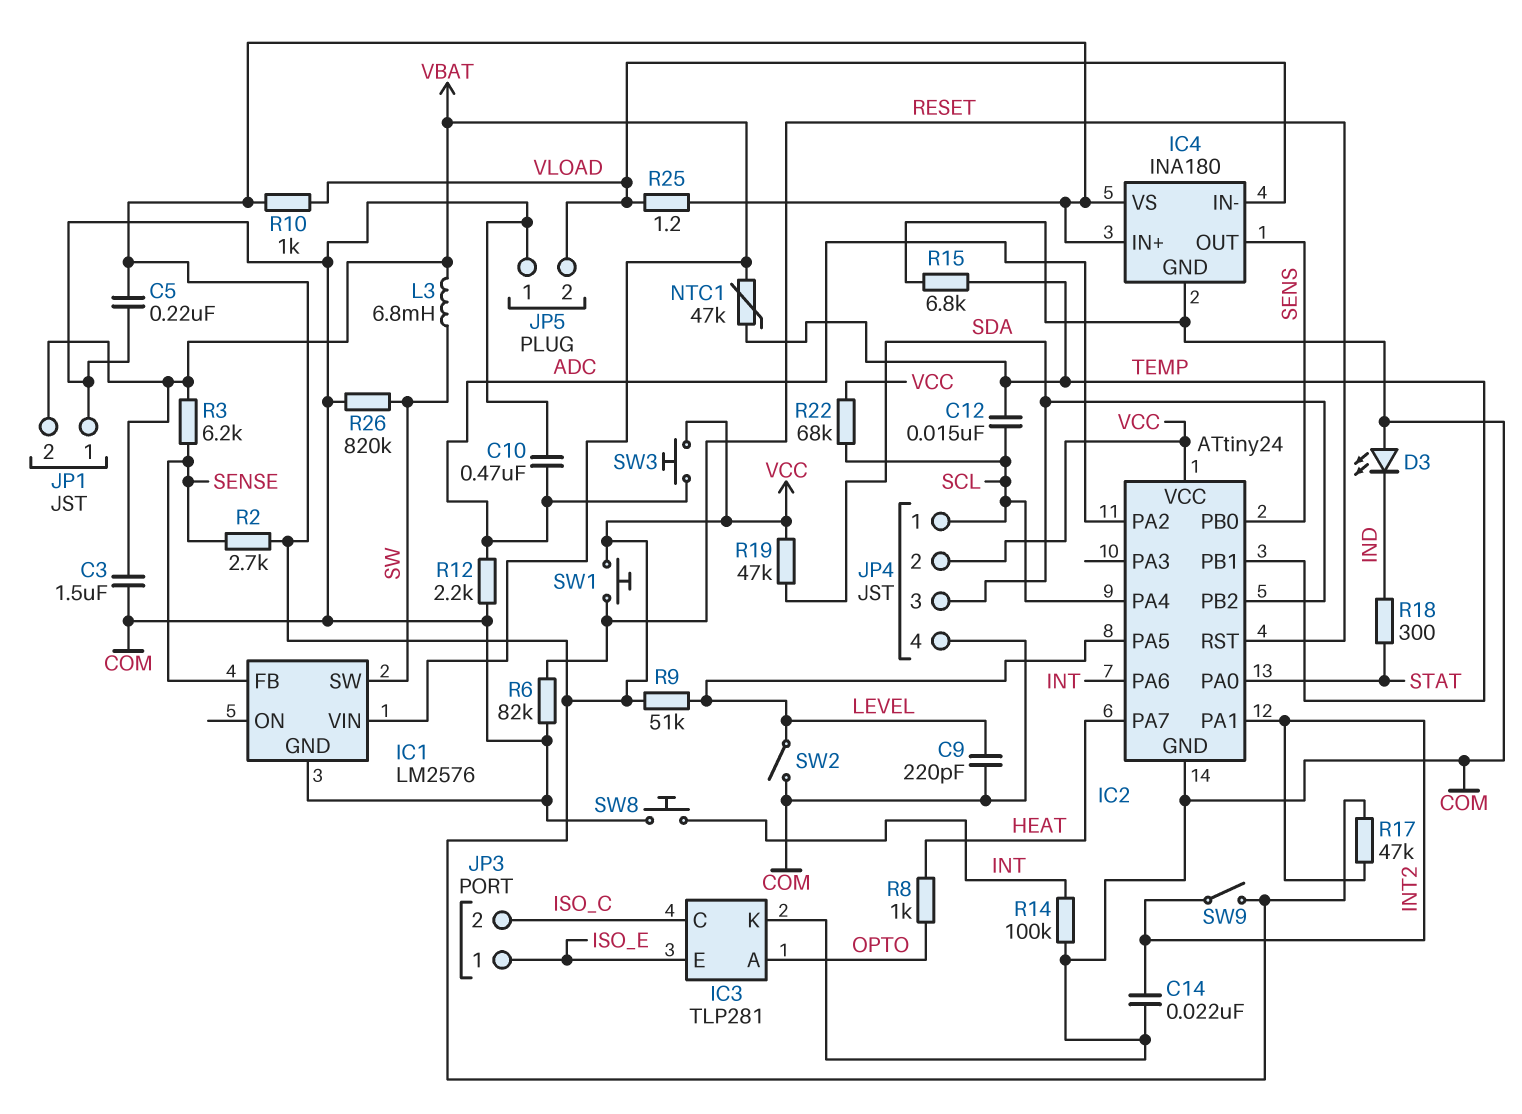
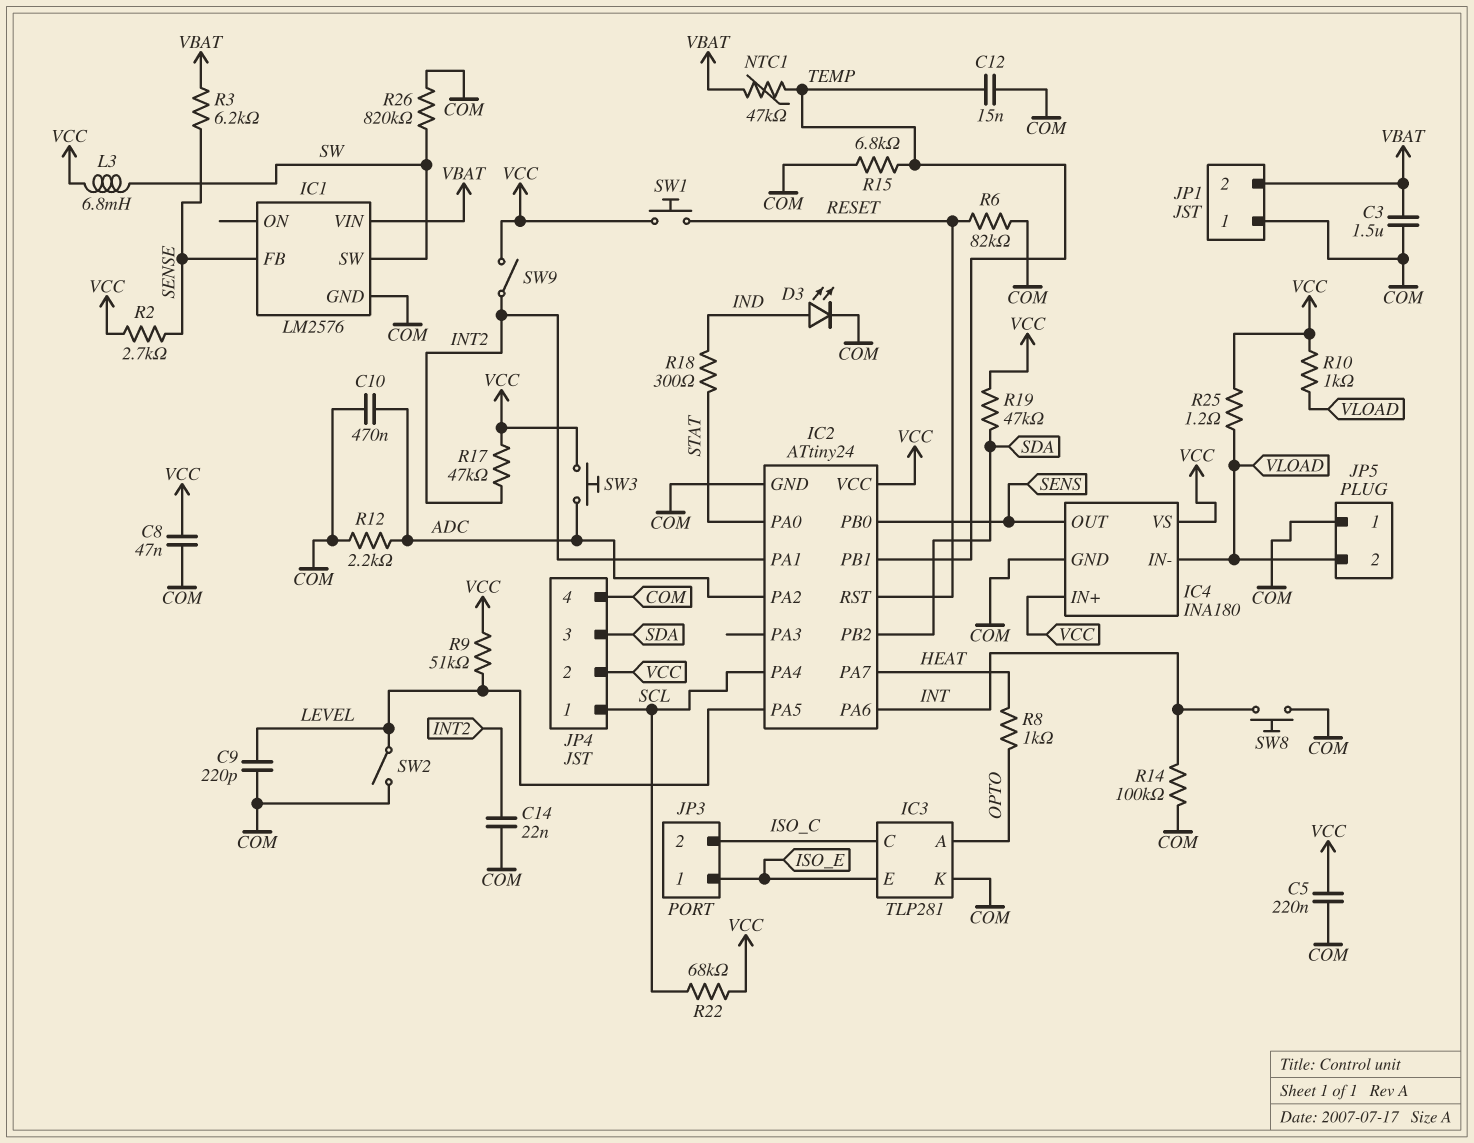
C8: none -> 47nF (COM, VCC)
C12: 15nF (SCL, TEMP) -> 15nF (COM, TEMP)
D3: LED (A COM, K IND) -> LED (A IND, K COM)
L3: 6.8mH (SW, VBAT) -> 6.8mH (SW, VCC)

